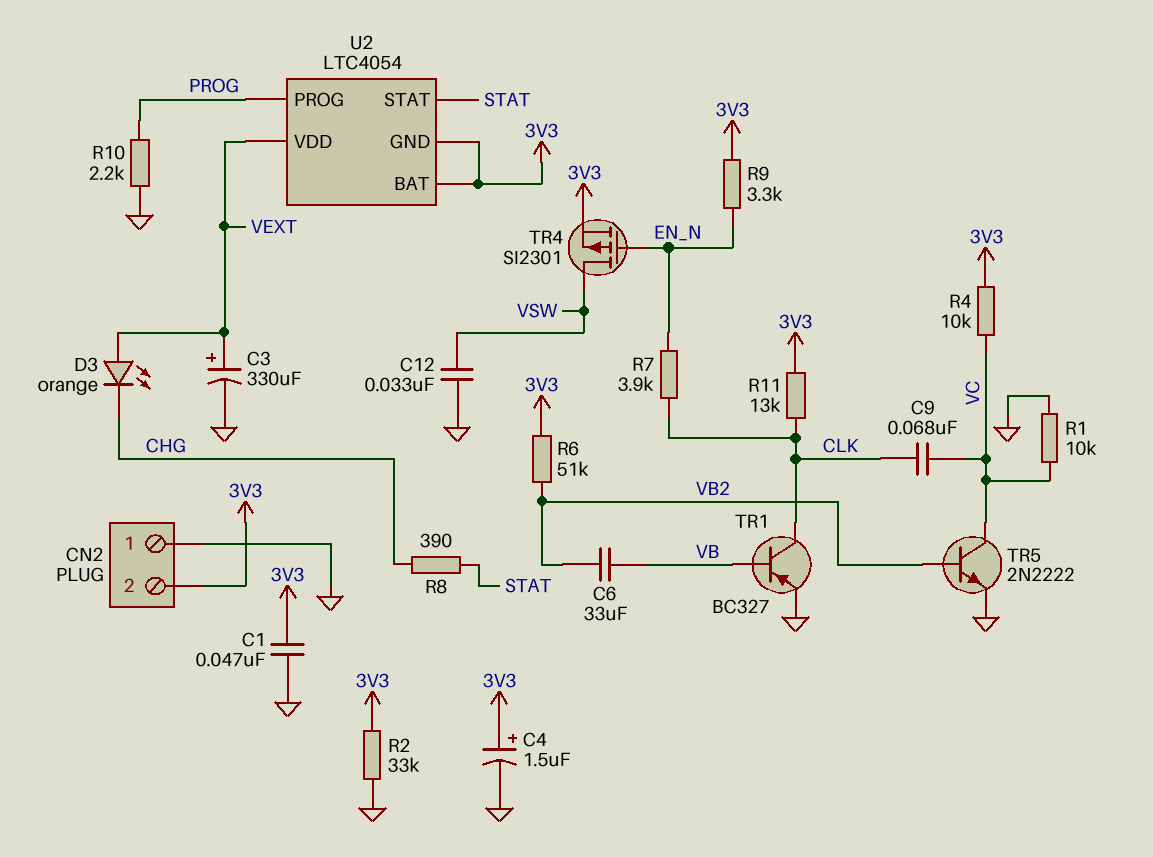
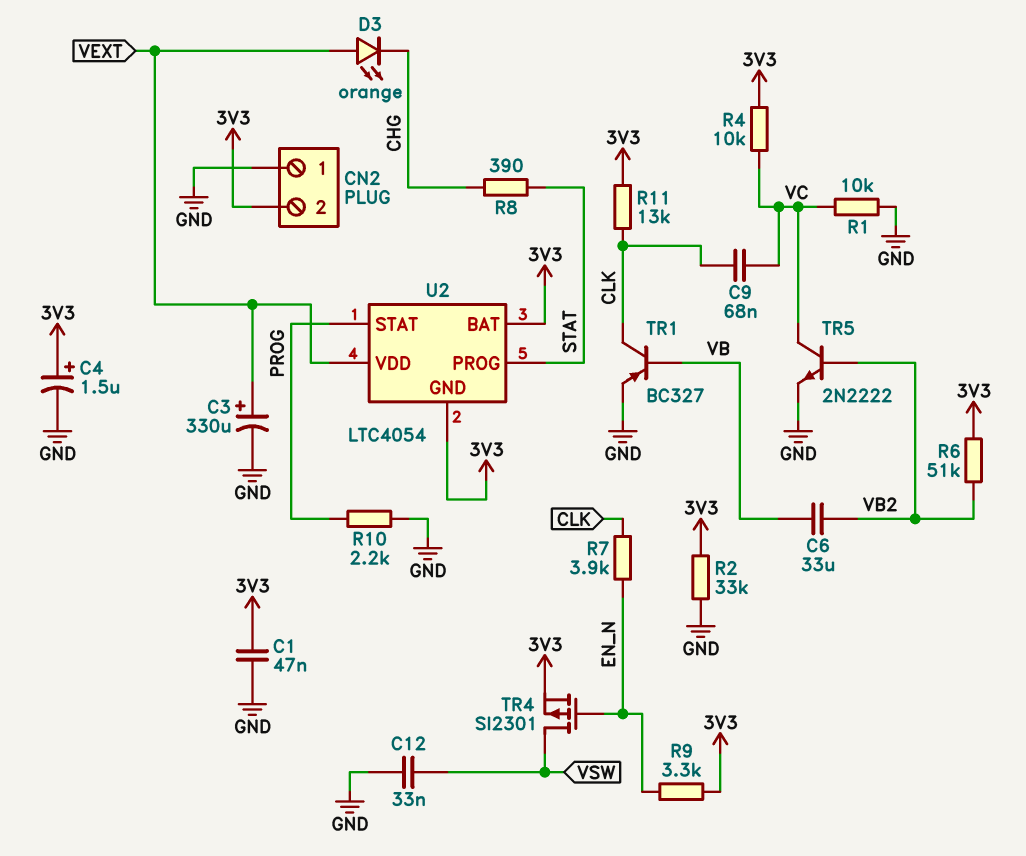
U2 pin PROG: PROG -> STAT
U2 pin STAT: STAT -> PROG

